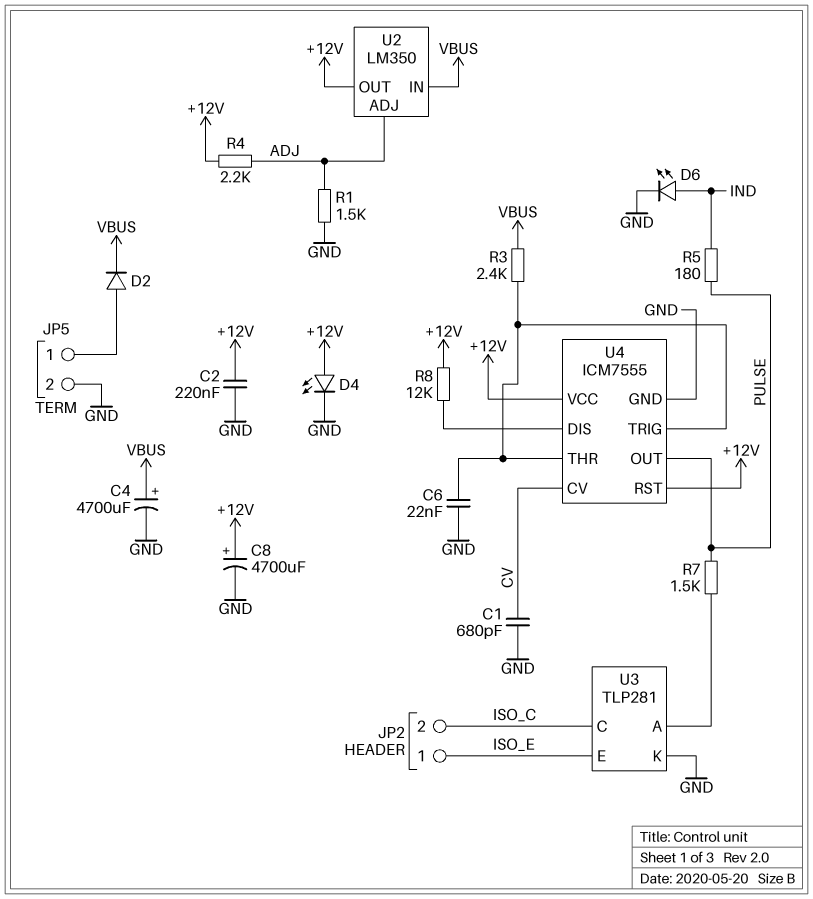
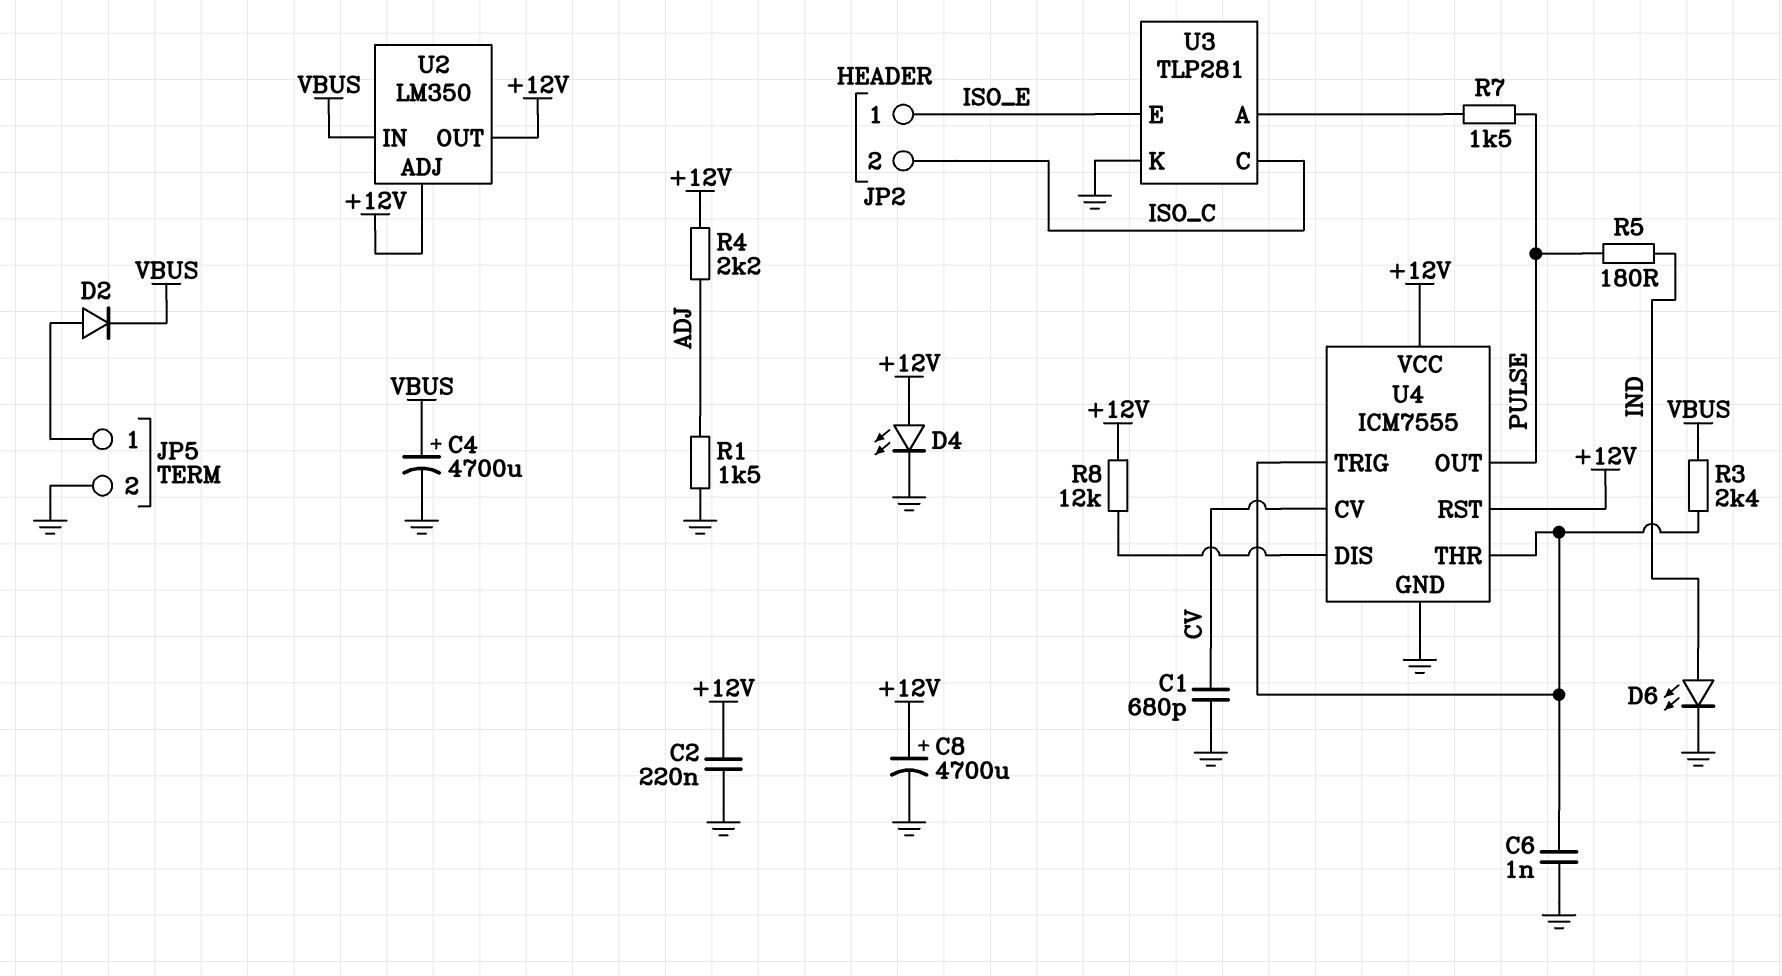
C6: 22nF (GND, U4/THR) -> 1nF (GND, U4/THR)
U2 pin ADJ: ADJ -> +12V

